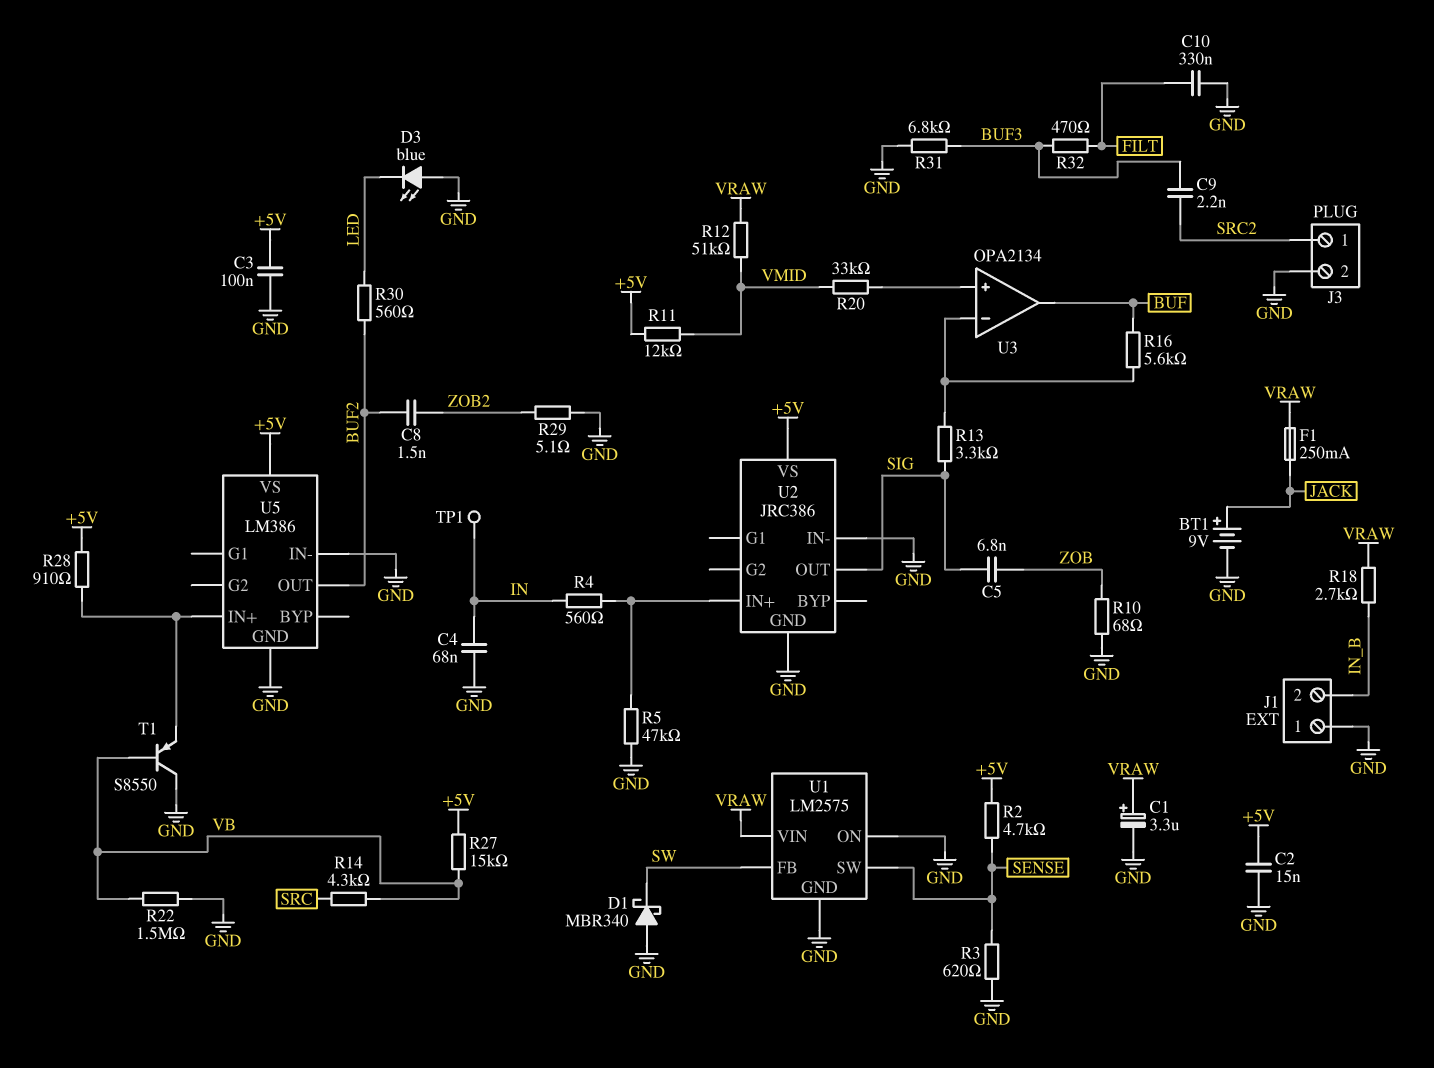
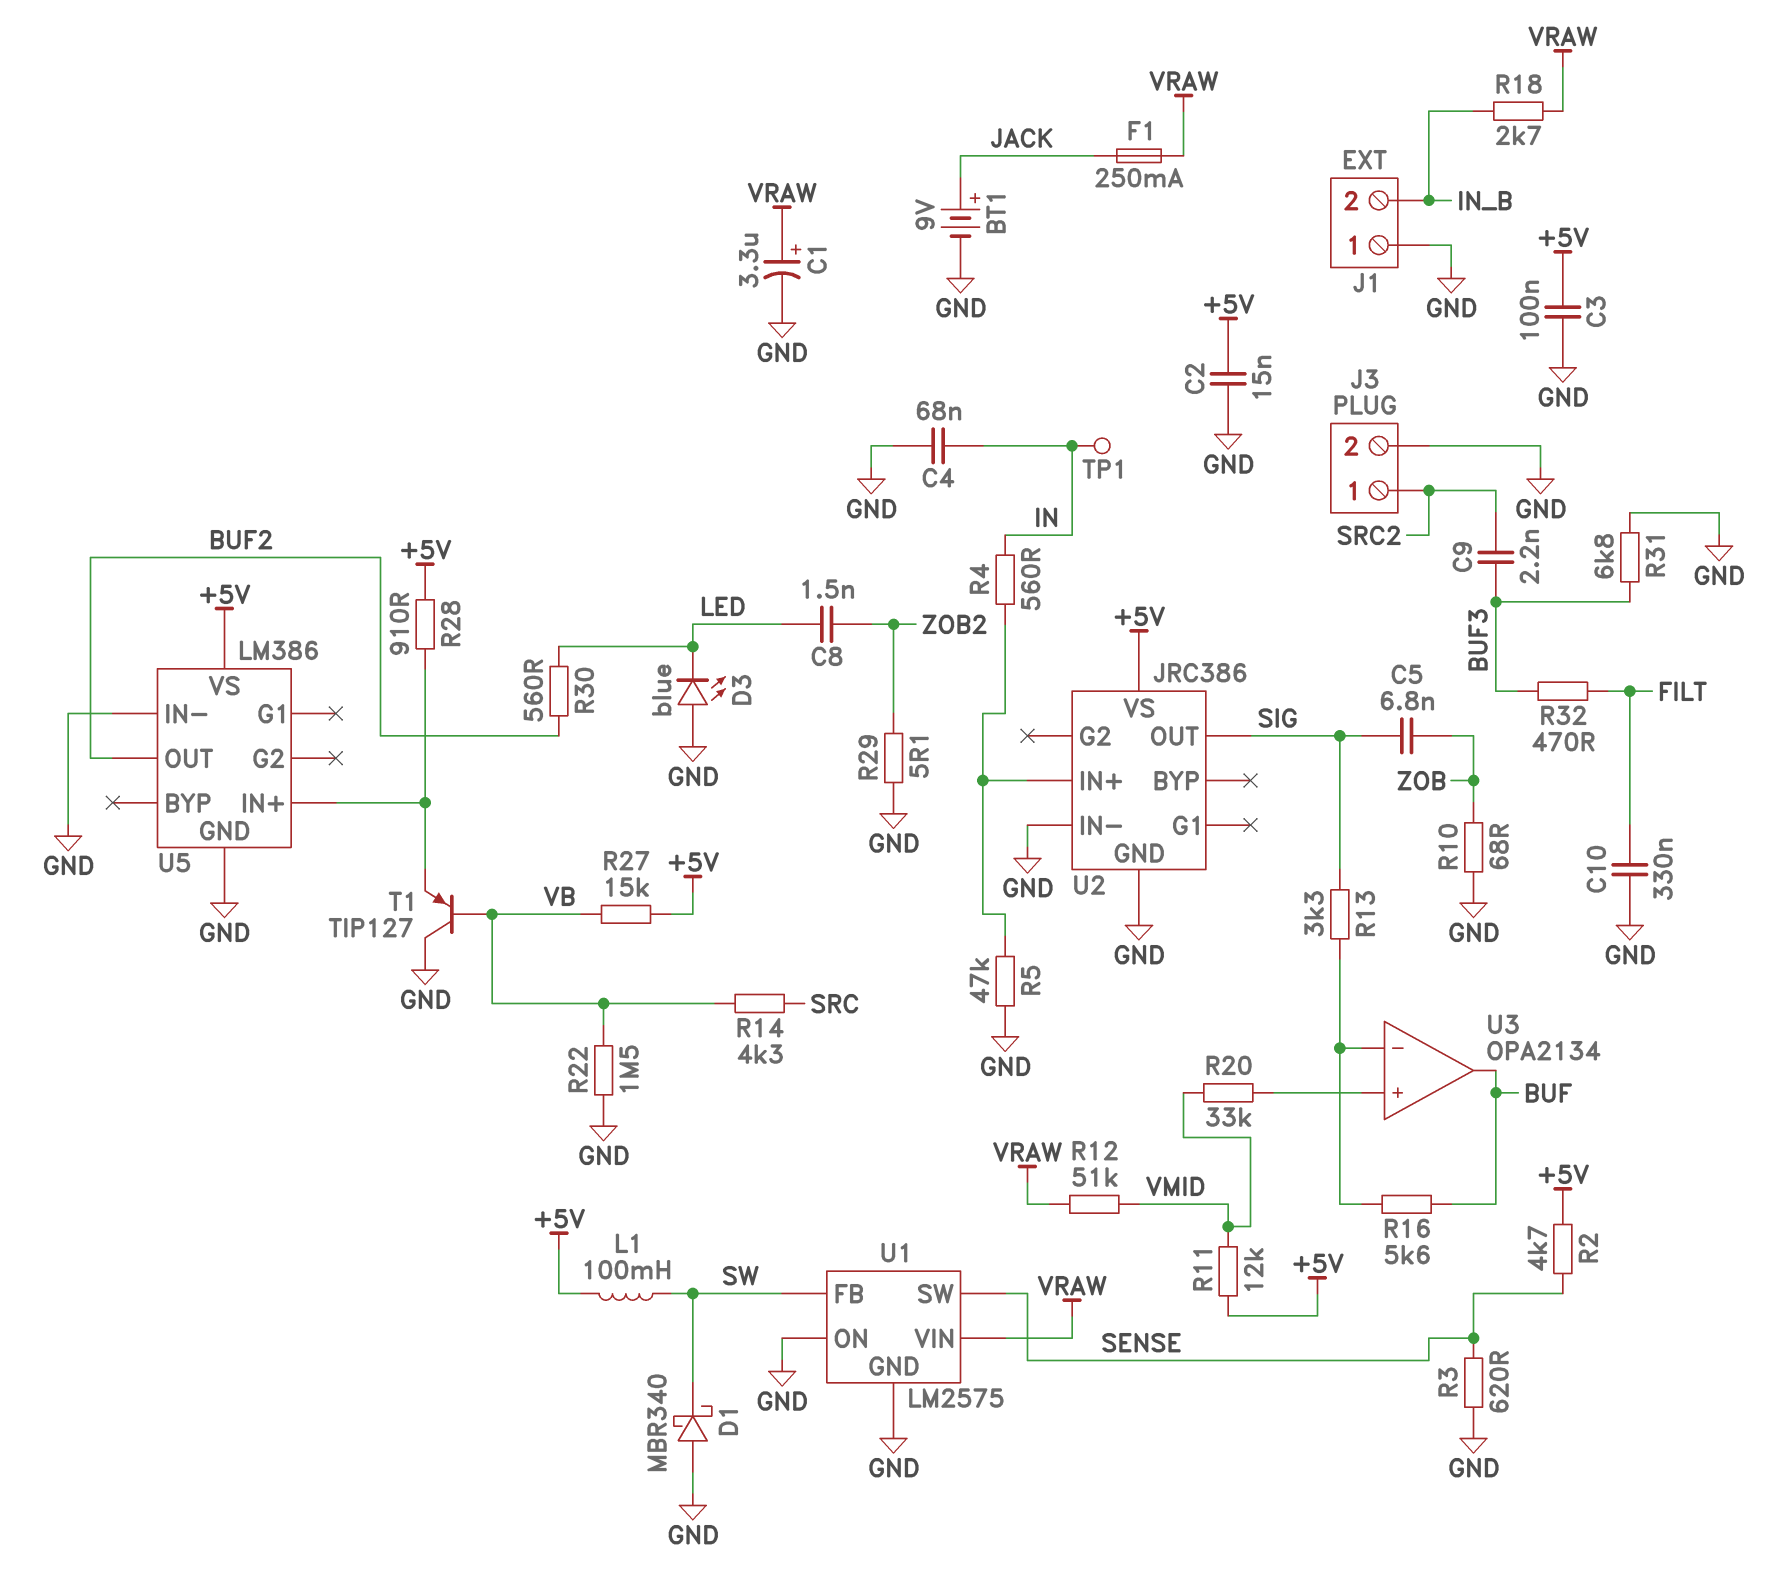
C8: 1.5nF (BUF2, ZOB2) -> 1.5nF (LED, ZOB2)
L1: none -> 100mH (+5V, SW)
T1: PNP S8550 (B VB, C GND, E U5/IN+) -> PNP TIP127 (B VB, C GND, E U5/IN+)

